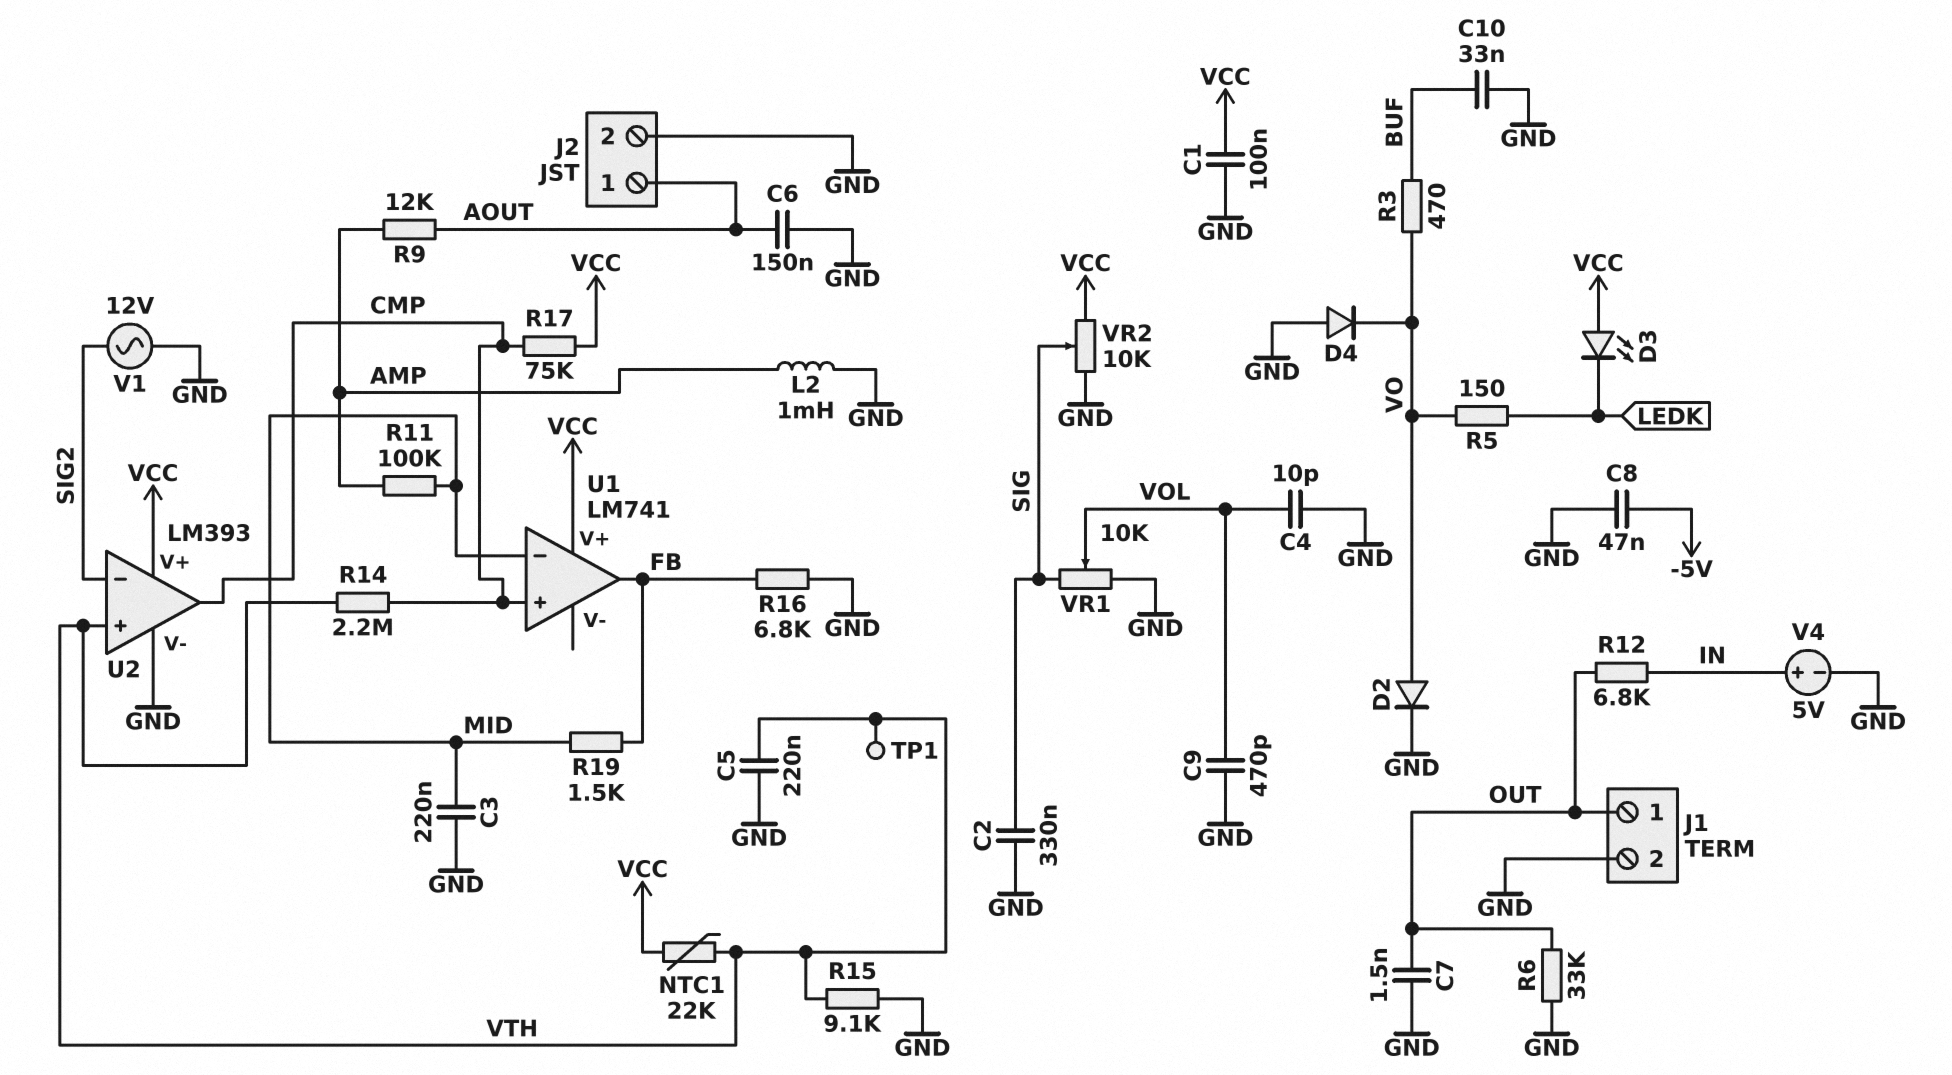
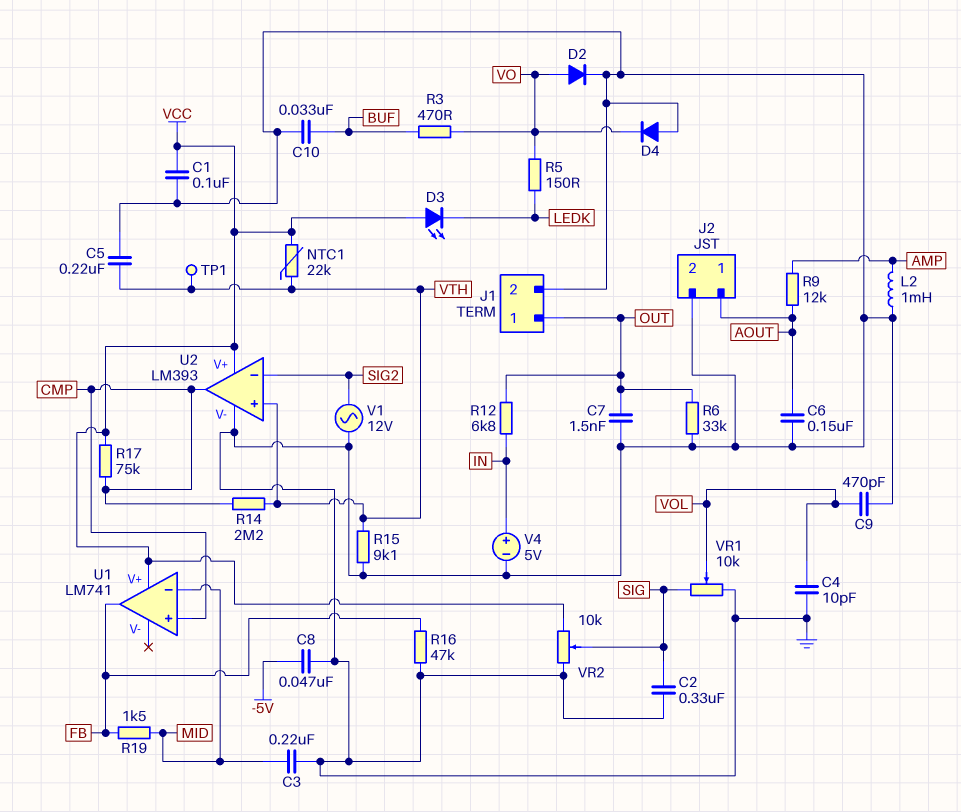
R11: 100k (AMP, MID) -> none
R16: 6.8k (FB, GND) -> 47k (FB, GND)

